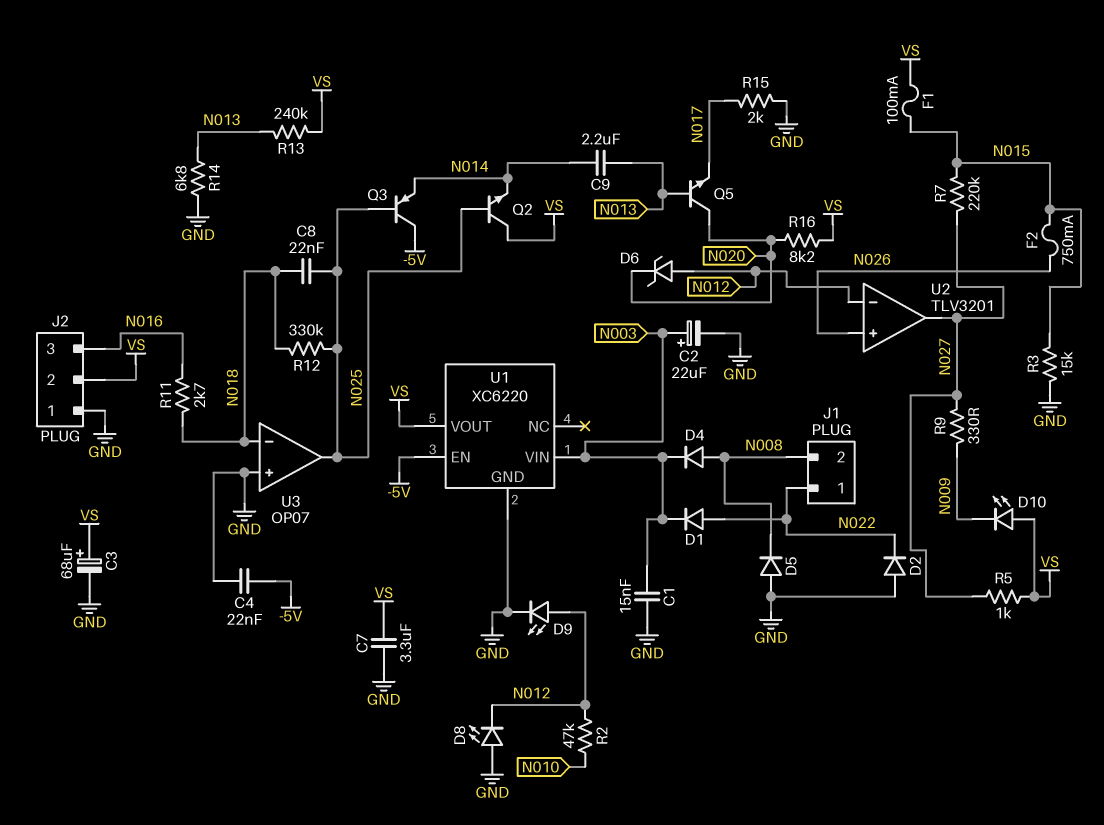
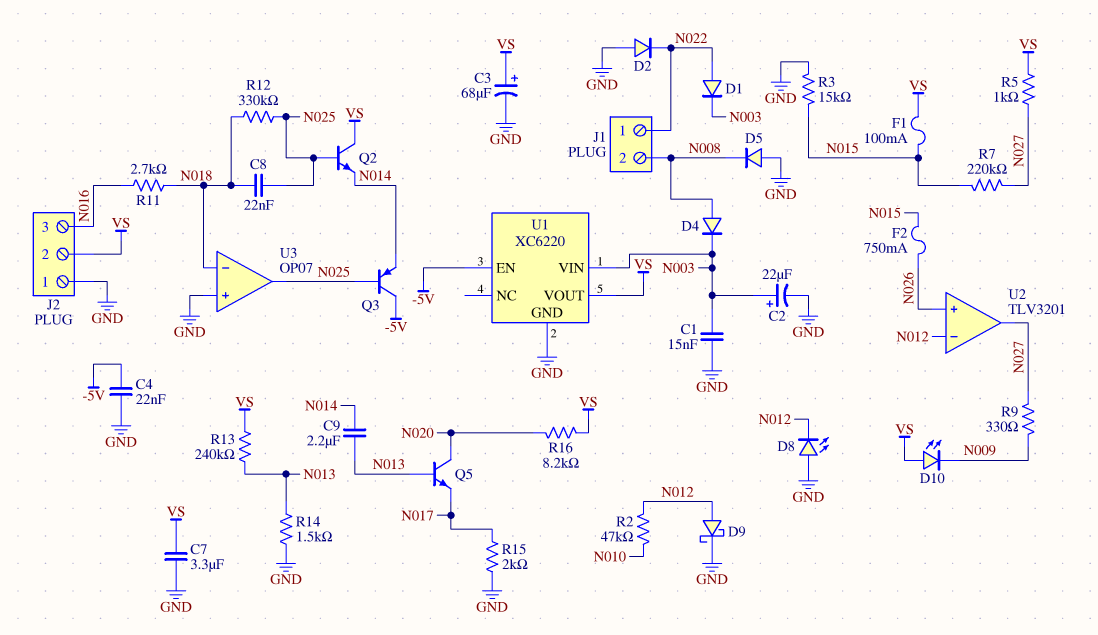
D6: zener (A N012, K N020) -> none
D9: LED (A N012, K GND) -> schottky (A N012, K GND)
R14: 6.8k (GND, N013) -> 1.5k (GND, N013)

